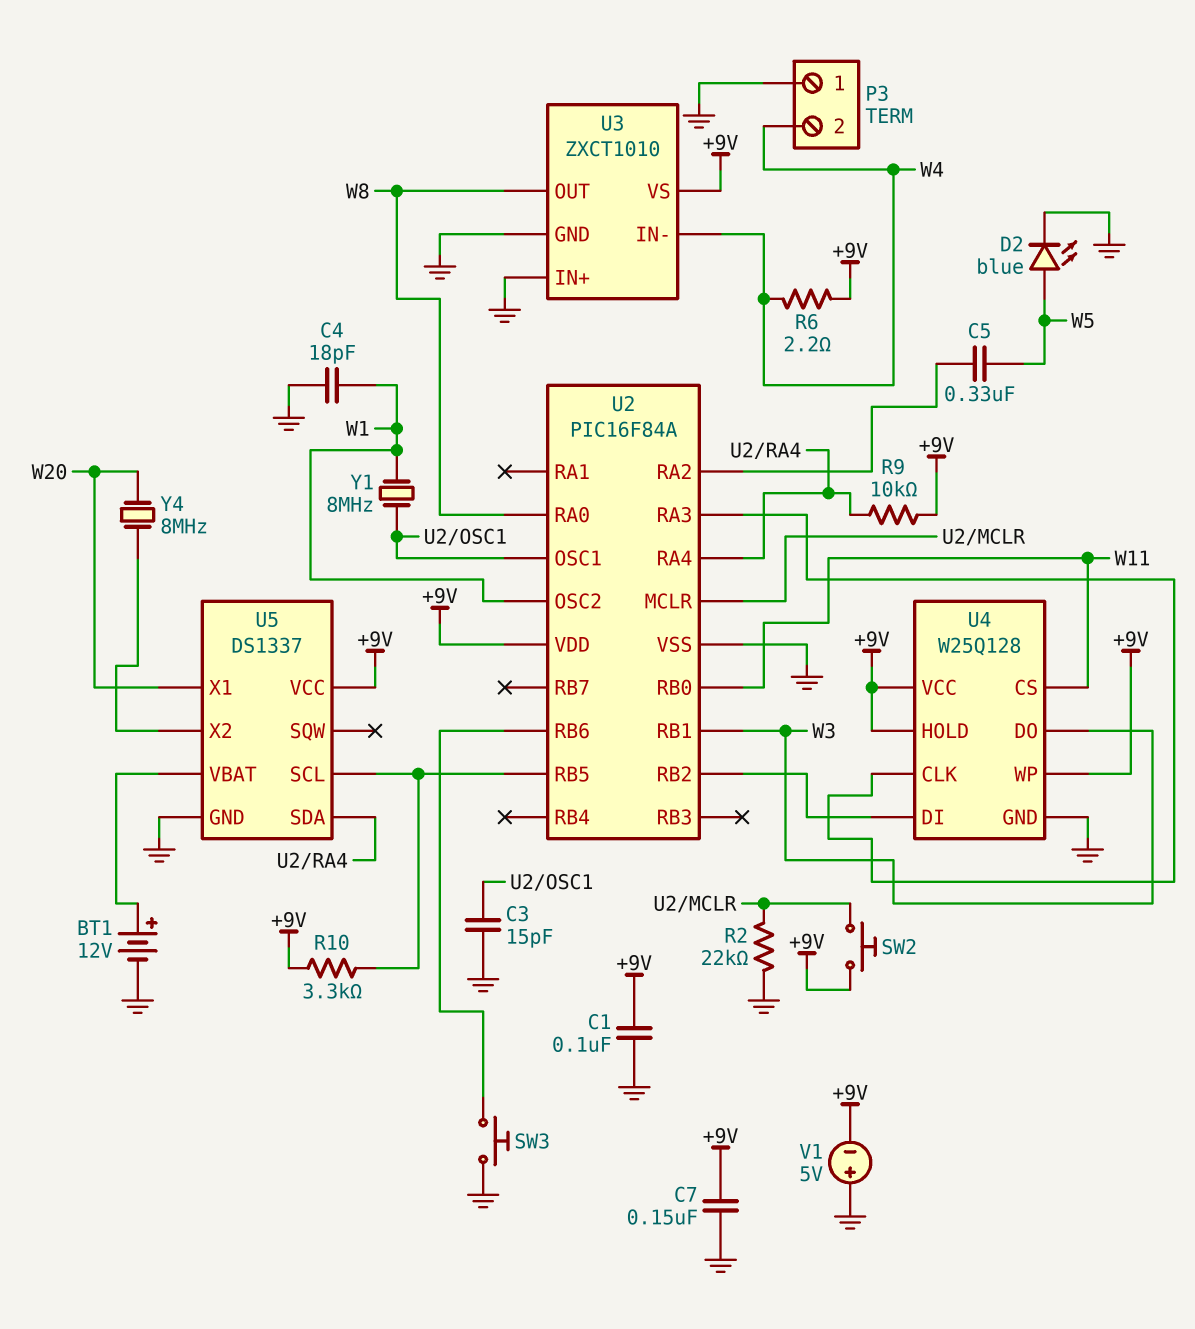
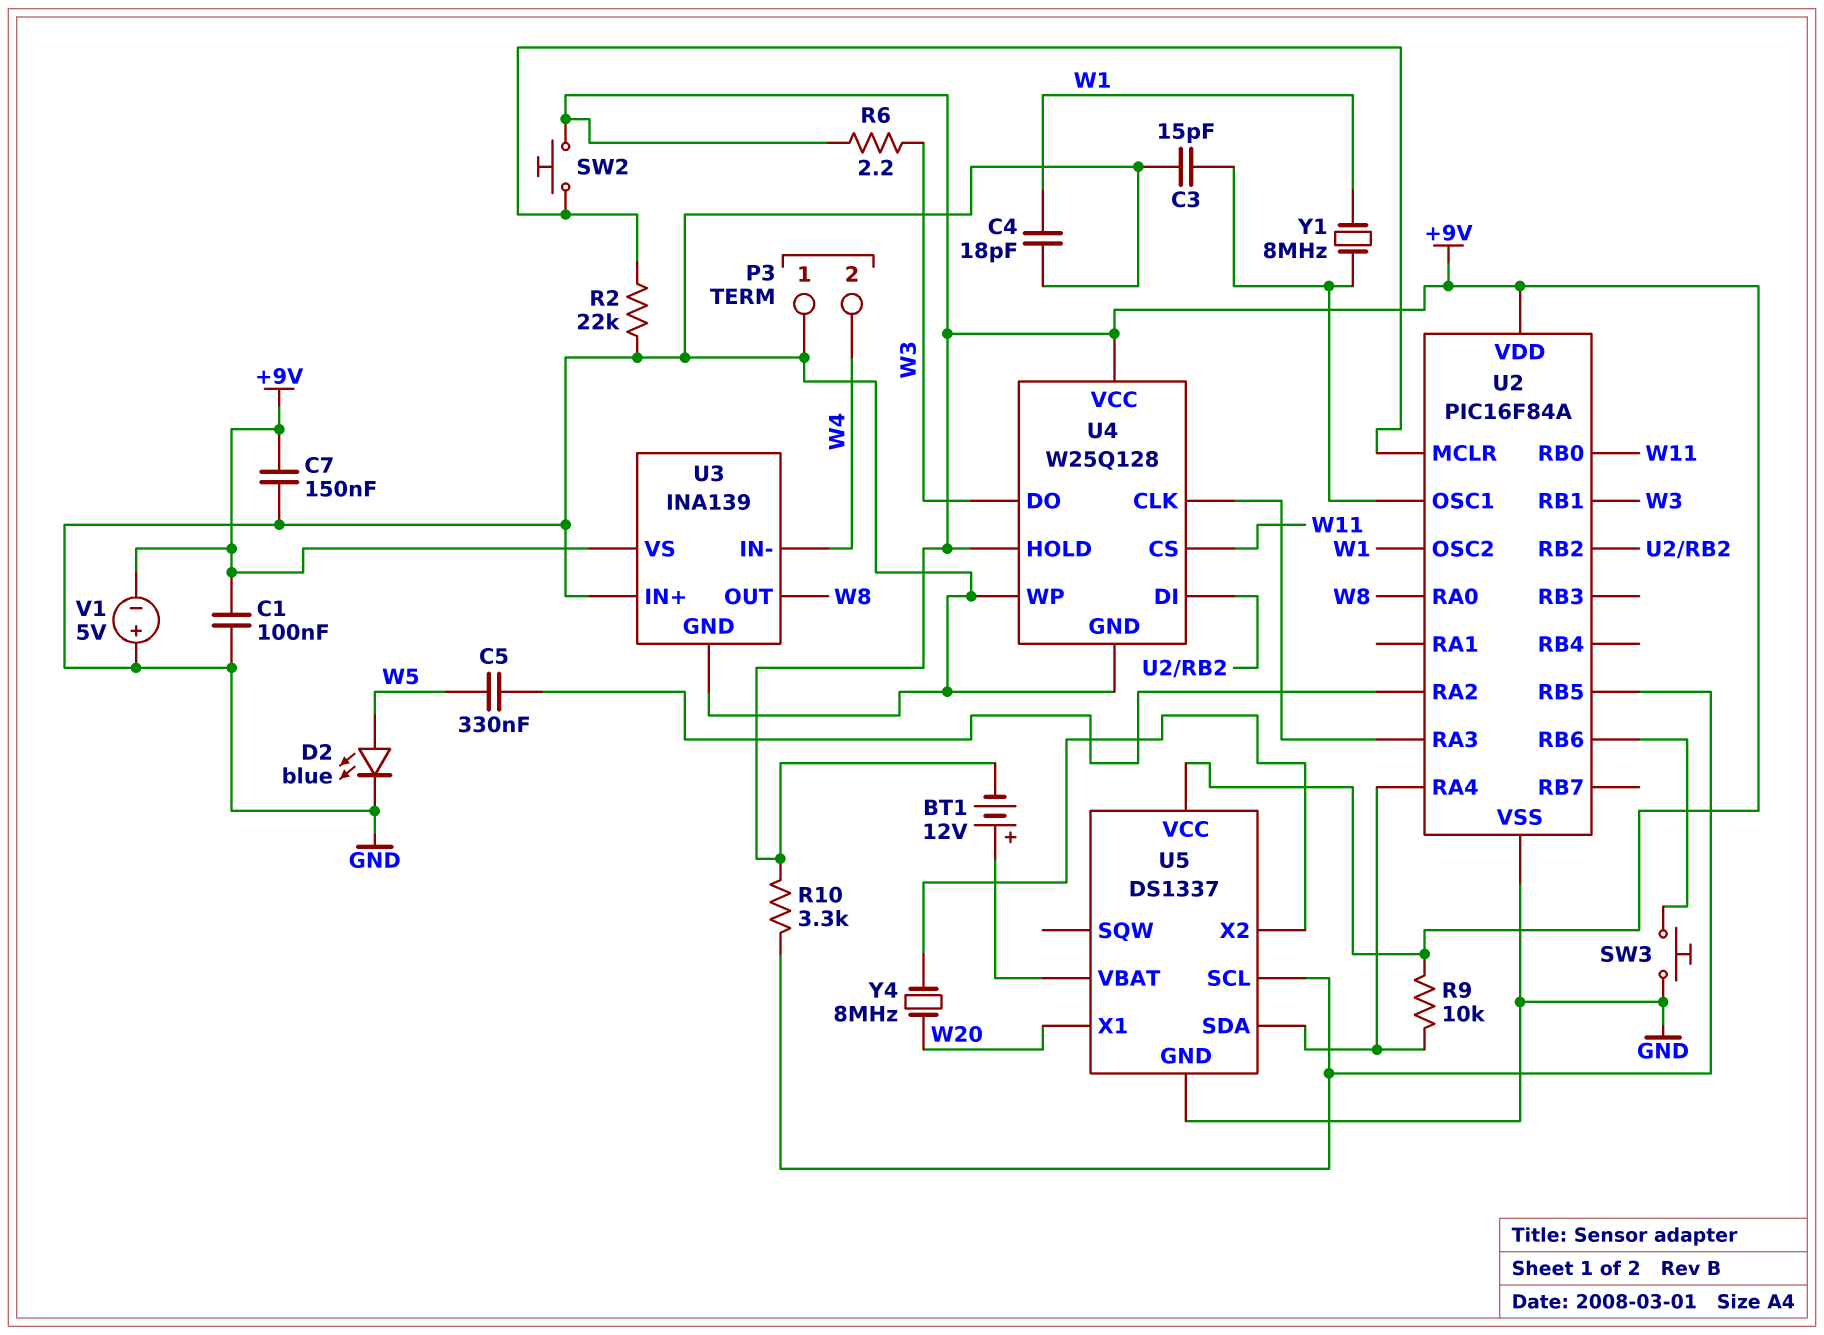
BT1: 12V (plus U5/VBAT, minus GND) -> 12V (plus U5/VBAT, minus +9V)
R6: 2.2 (+9V, W4) -> 2.2 (+9V, W3)
U3: ZXCT1010 -> INA139
U4 pin WP: +9V -> GND

